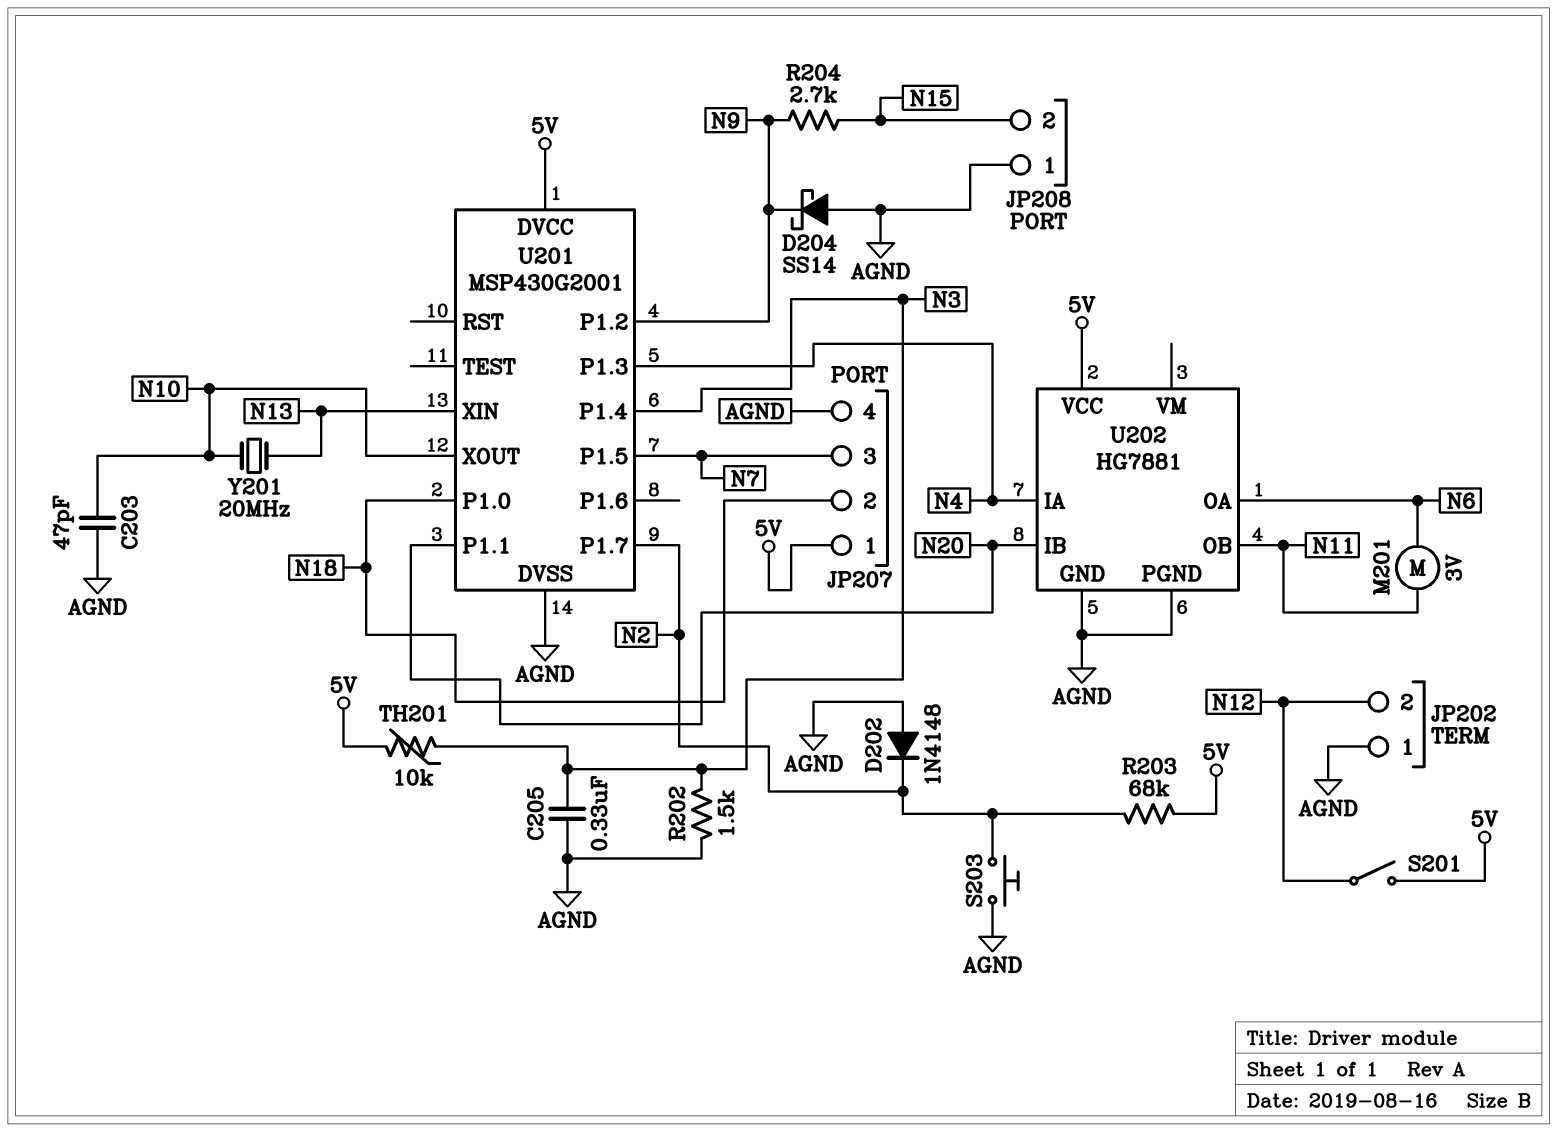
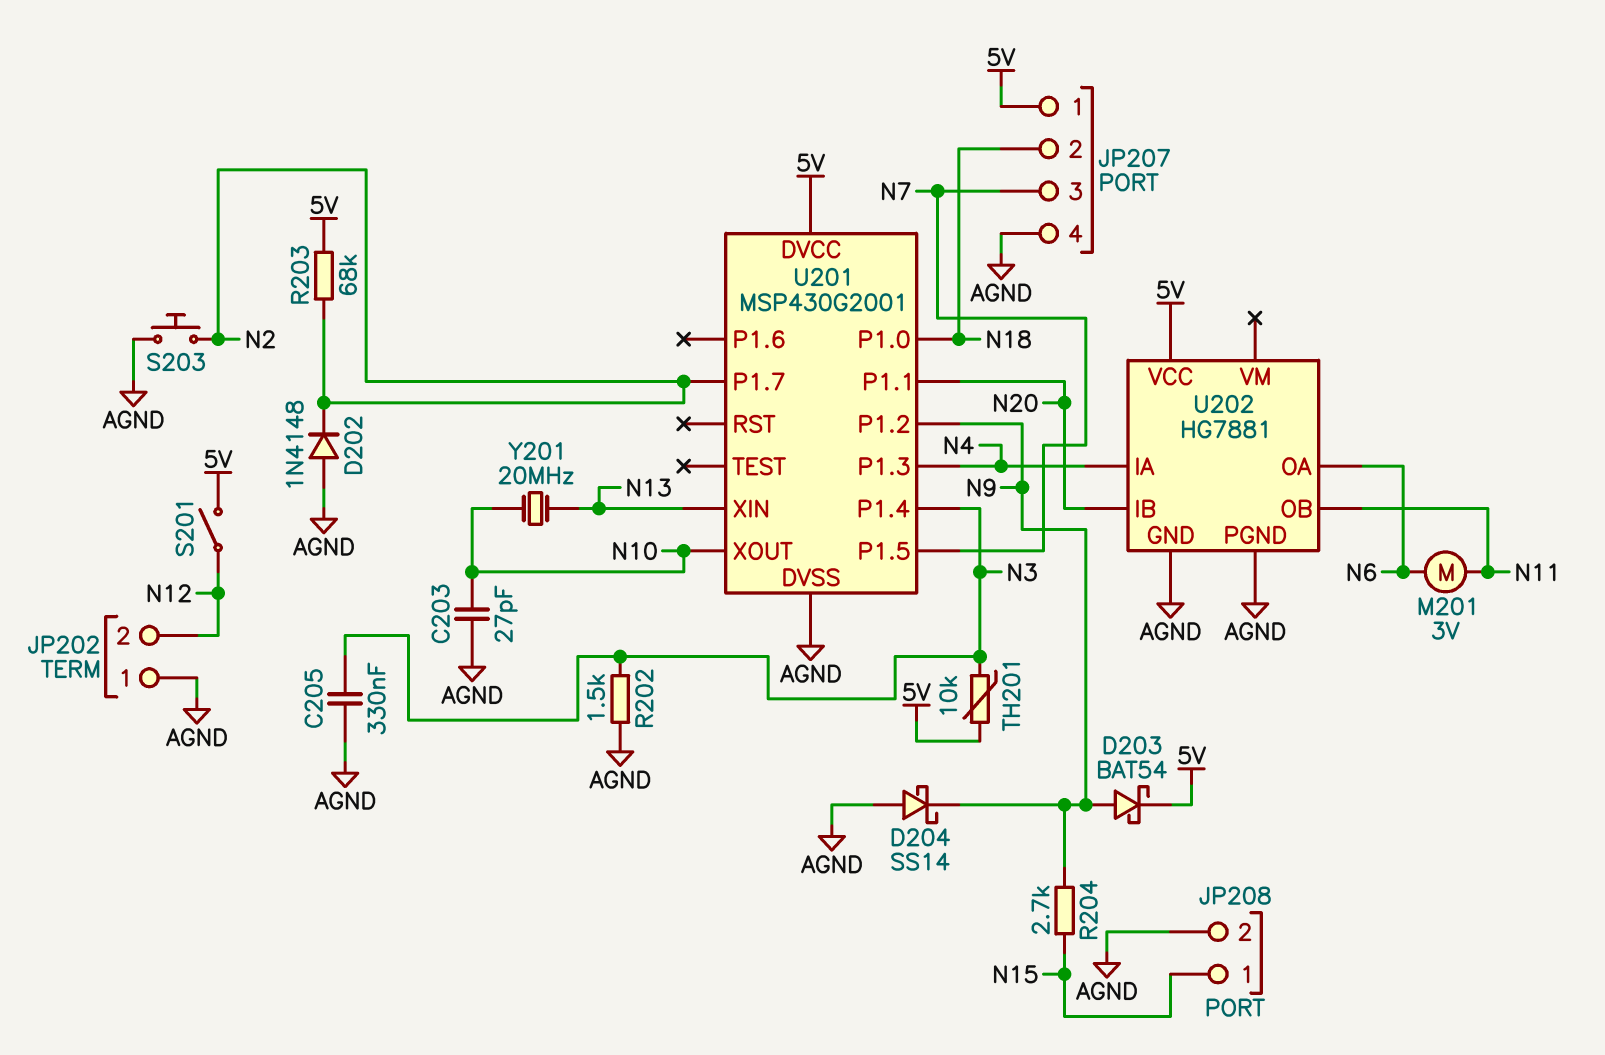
C203: 47pF (AGND, N10) -> 27pF (AGND, N10)
D203: none -> schottky BAT54 (A N9, K 5V)
JP208 pin 1: AGND -> N15
JP208 pin 2: N15 -> AGND

